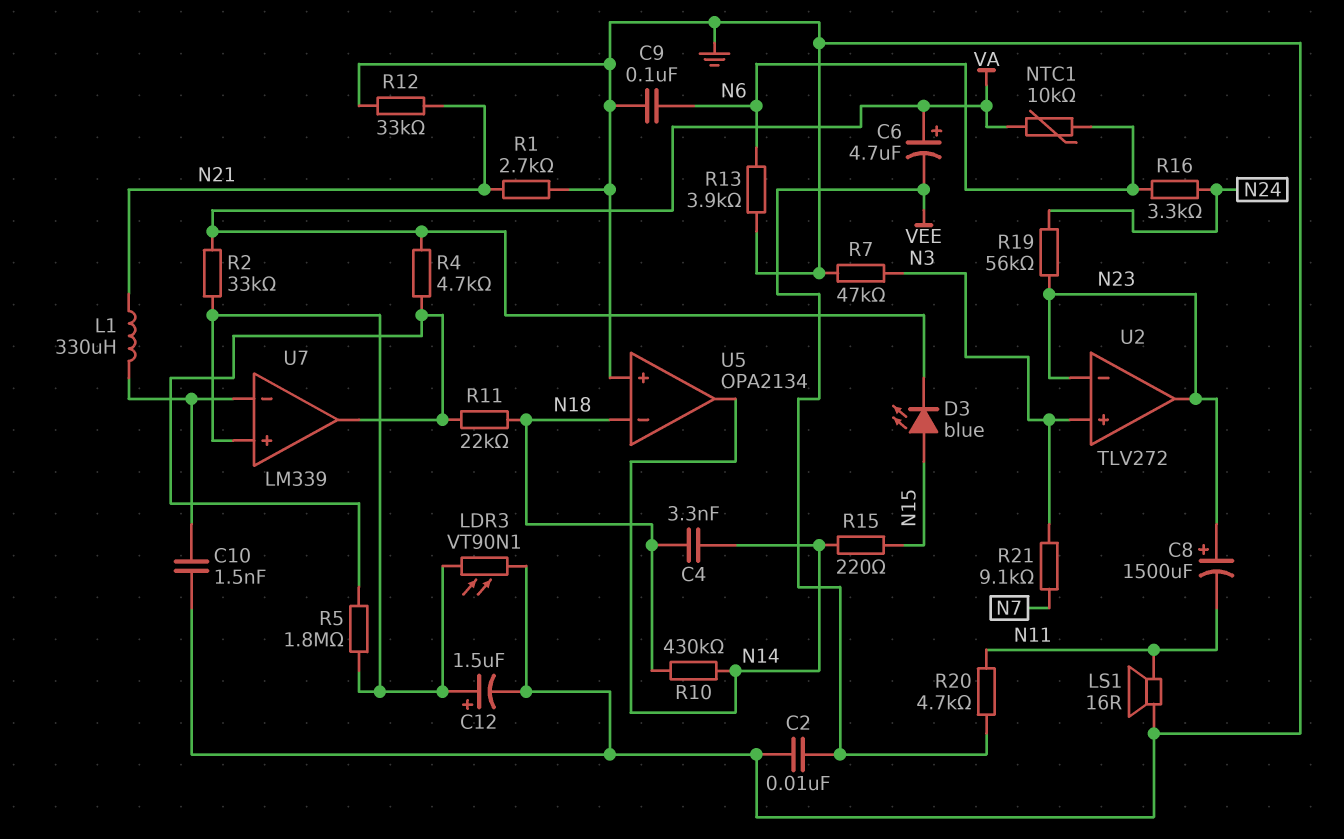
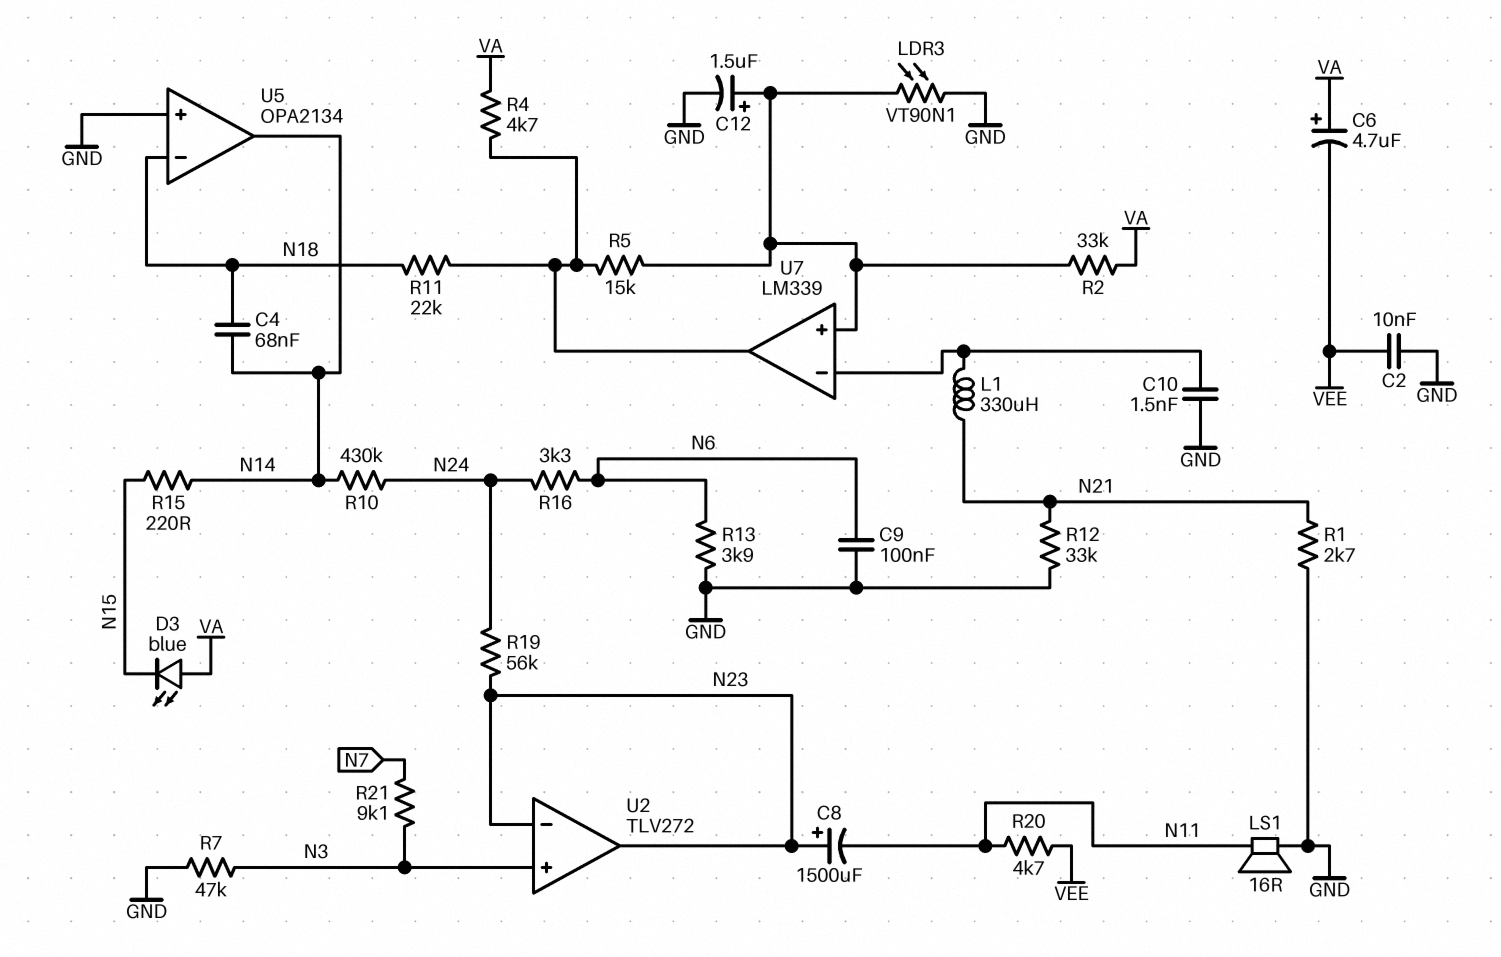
C4: 3.3nF (N14, N18) -> 68nF (N14, N18)
D3: LED blue (A N15, K VA) -> LED blue (A VA, K N15)
NTC1: 10k (N6, VA) -> none
R5: 1.8M (U7/in+, U7/out) -> 15k (U7/in+, U7/out)
R10: 430k (N14, N18) -> 430k (N14, N24)

